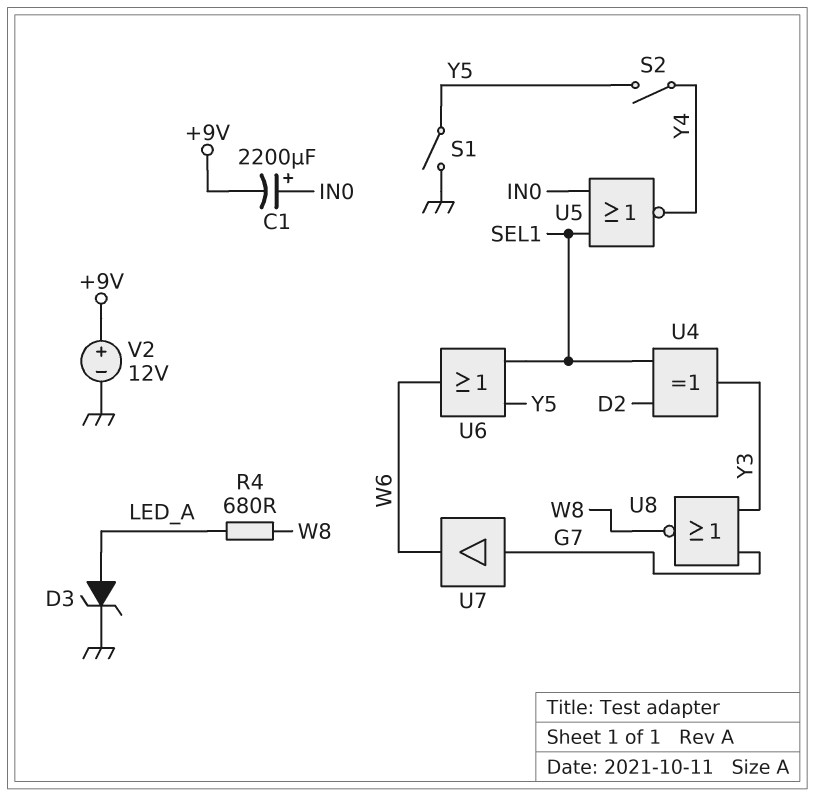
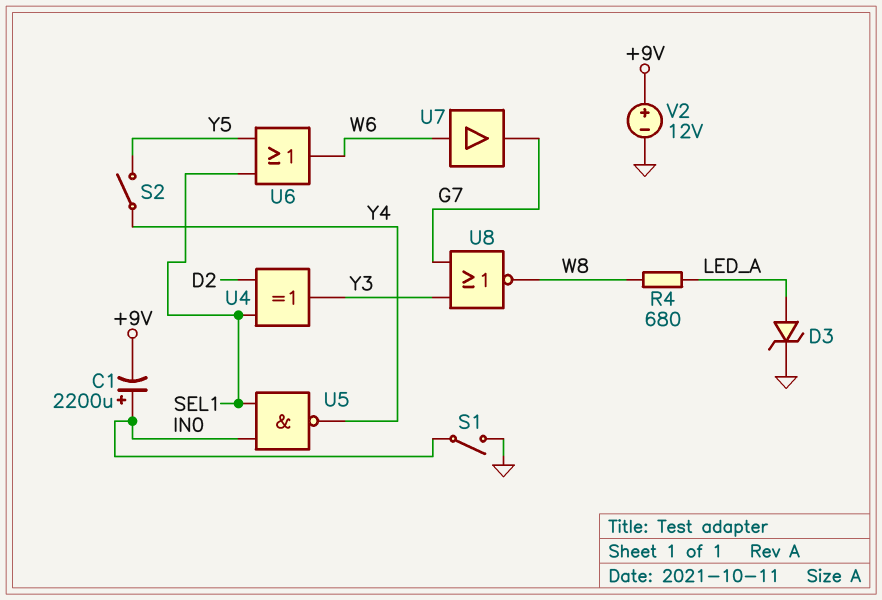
S1: switch (GND, Y5) -> switch (GND, IN0)
U5: NOR (in IN0, in SEL1, out Y4) -> NAND (in IN0, in SEL1, out Y4)
U7: buffer (in G7, out W6) -> buffer (in W6, out G7)

